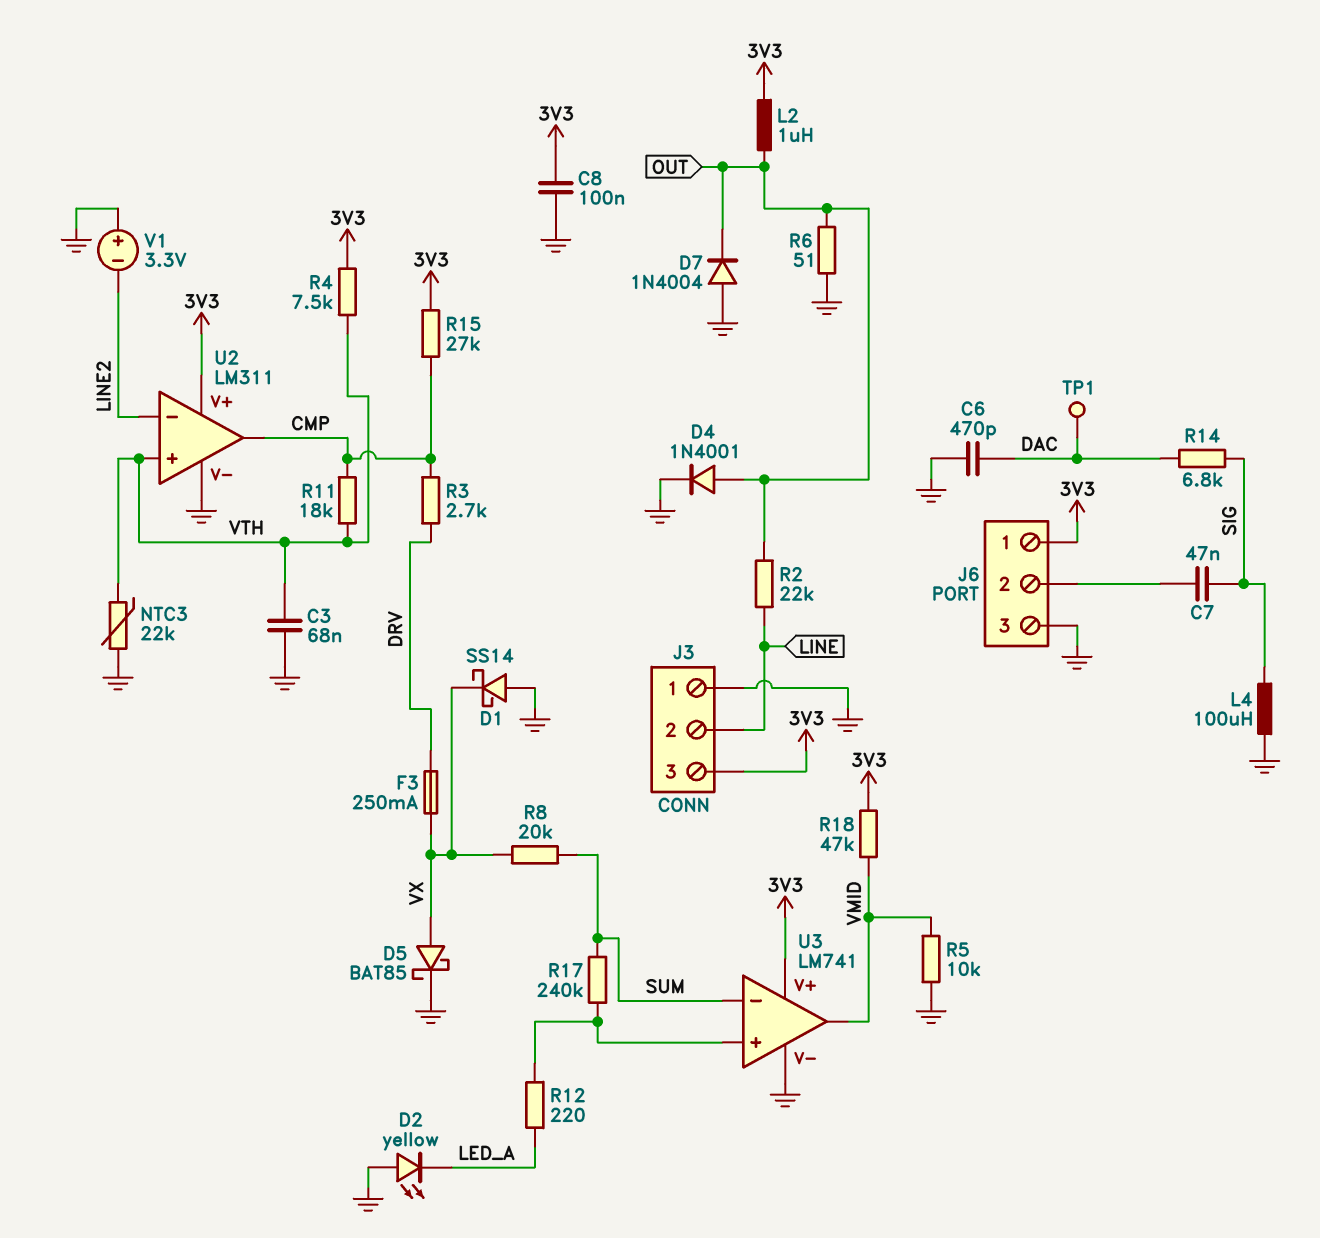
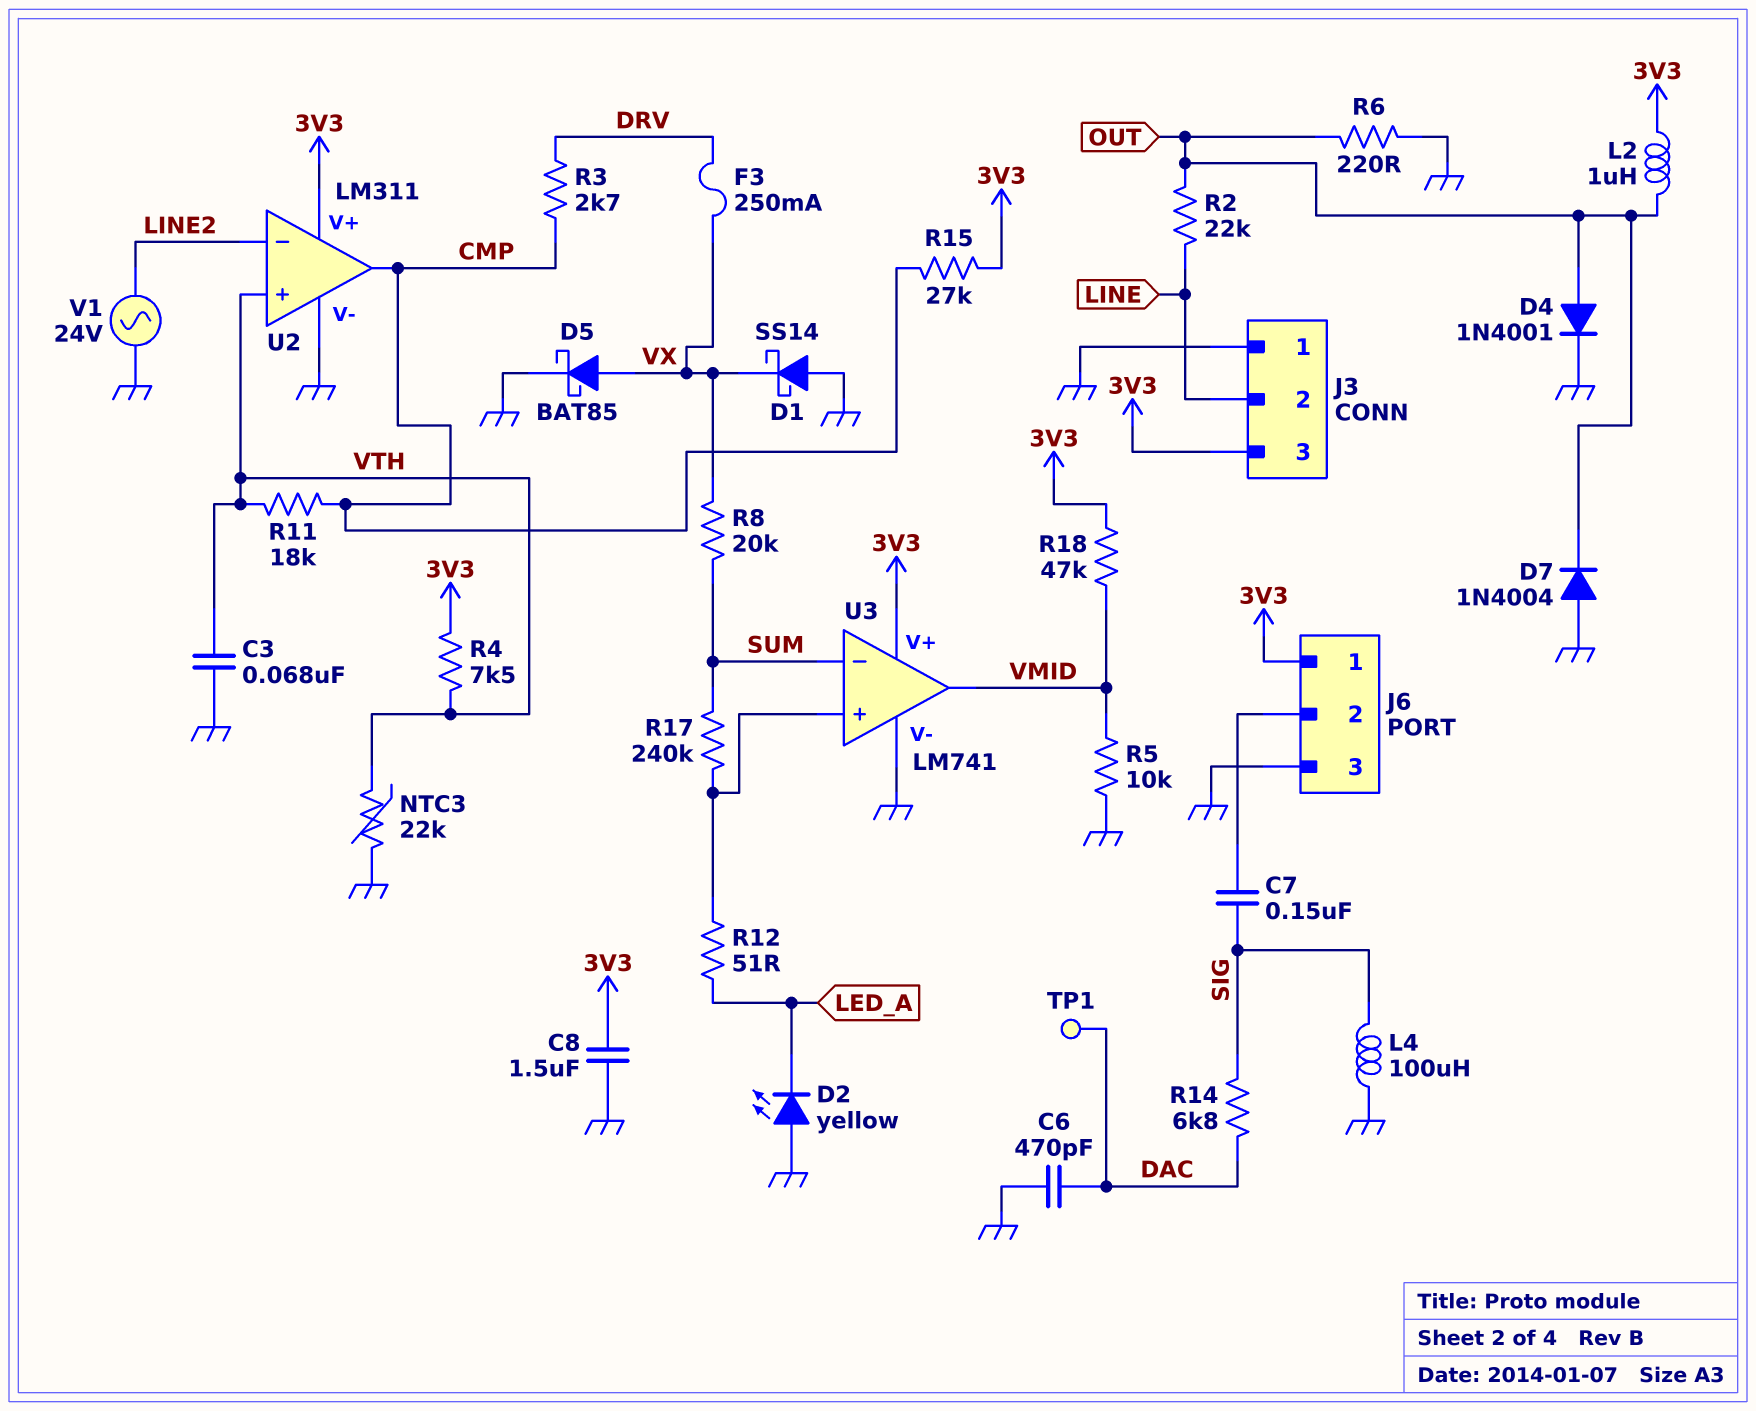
C7: 47nF (J6/2, SIG) -> 150nF (J6/2, SIG)
C8: 100nF (3V3, GND) -> 1.5uF (3V3, GND)
R6: 51 (GND, OUT) -> 220 (GND, OUT)
R12: 220 (LED_A, U3/in+) -> 51 (LED_A, U3/in+)
V1: 3.3V (plus GND, minus LINE2) -> AC 24V (GND, LINE2)

